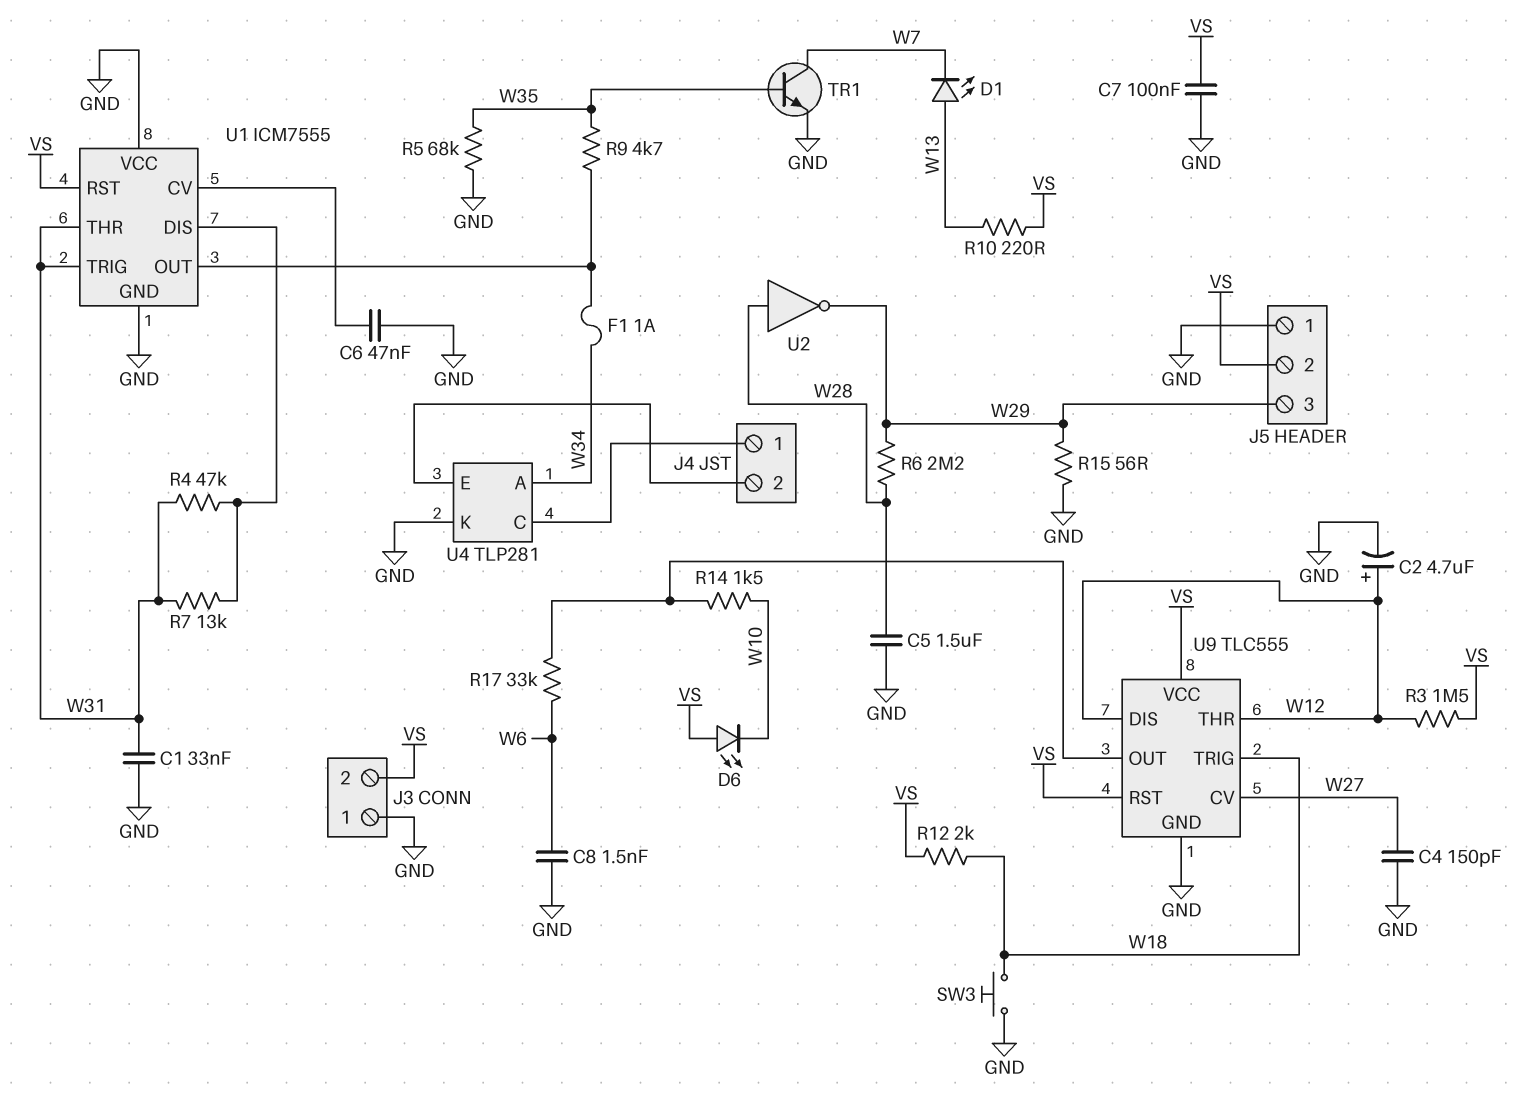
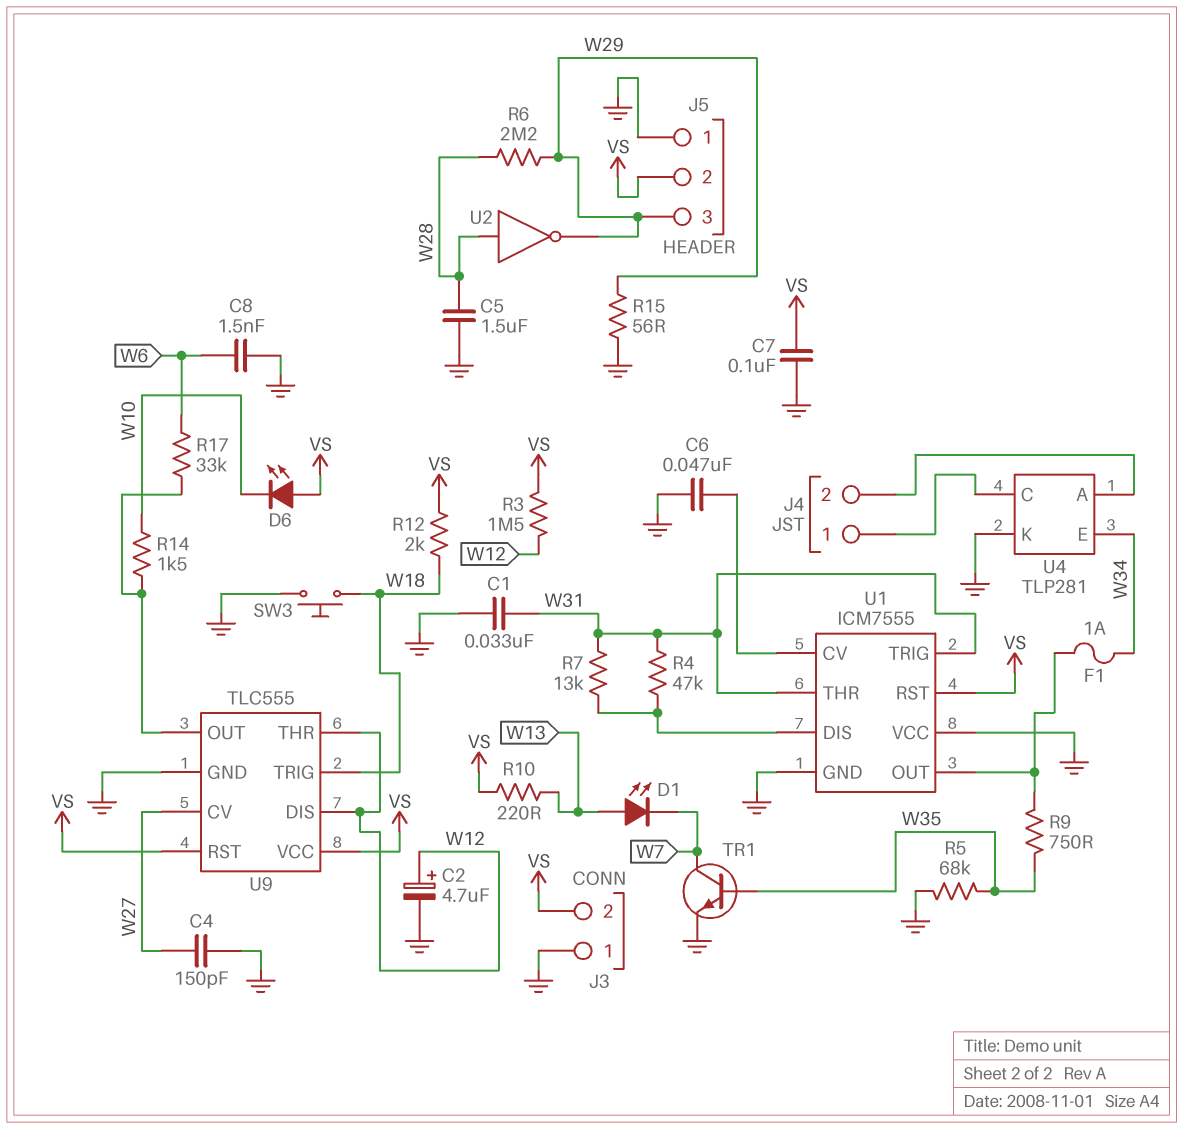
R9: 4.7k (U1/OUT, W35) -> 750 (U1/OUT, W35)
U4 pin A: W34 -> J4/2
U4 pin E: J4/2 -> W34

